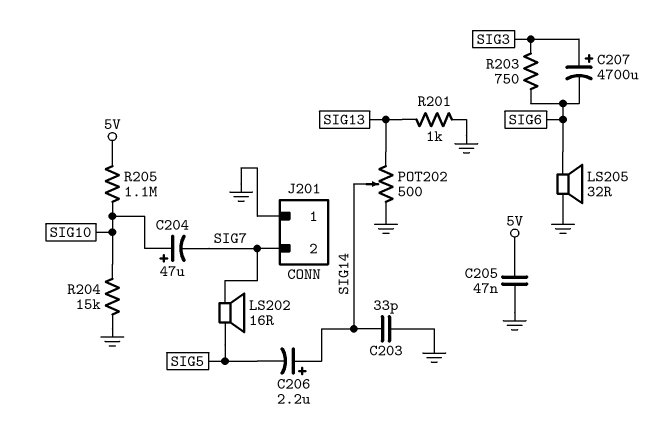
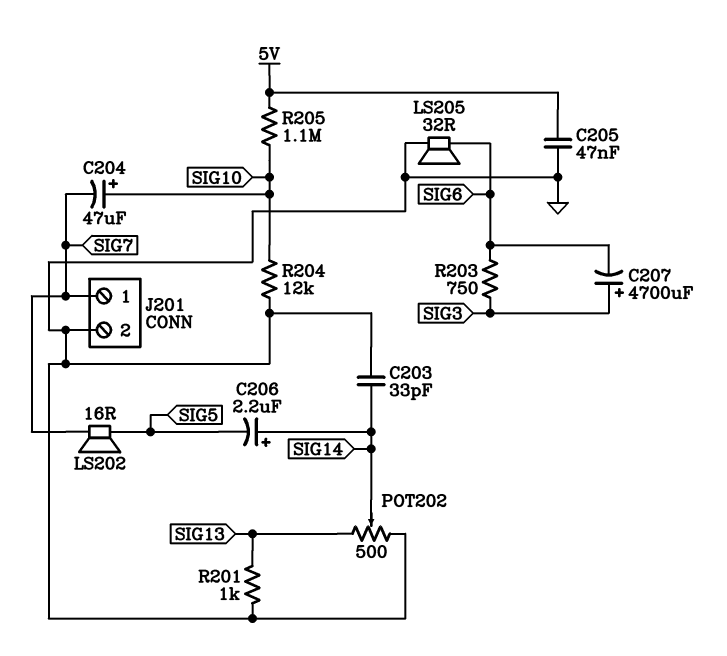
J201 pin 1: GND -> SIG7
J201 pin 2: SIG7 -> GND
R204: 15k (GND, SIG10) -> 12k (GND, SIG10)

